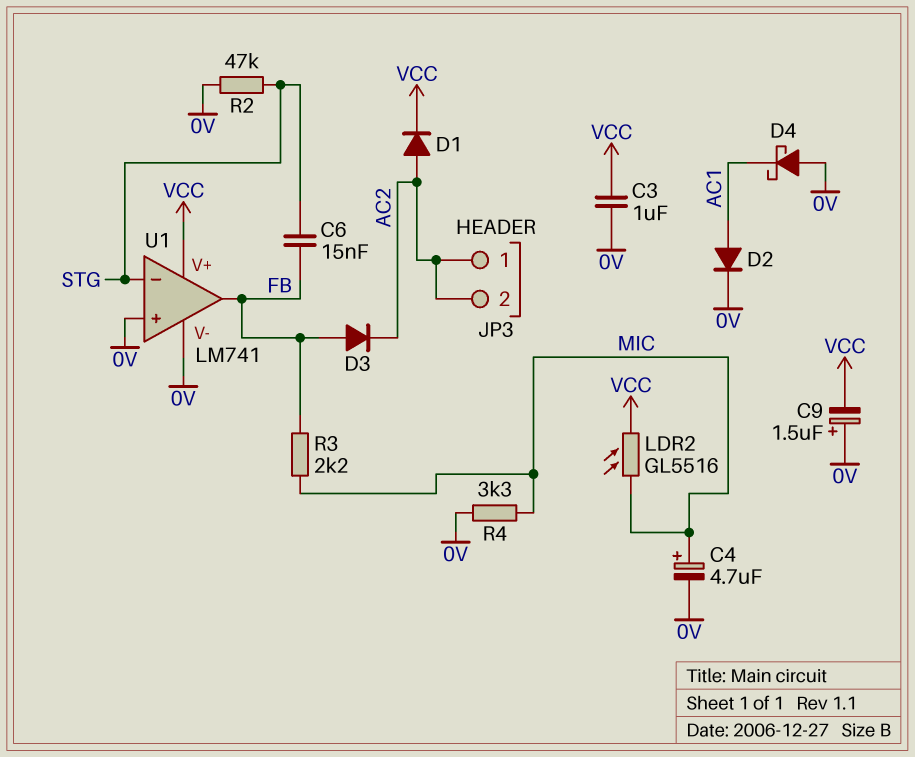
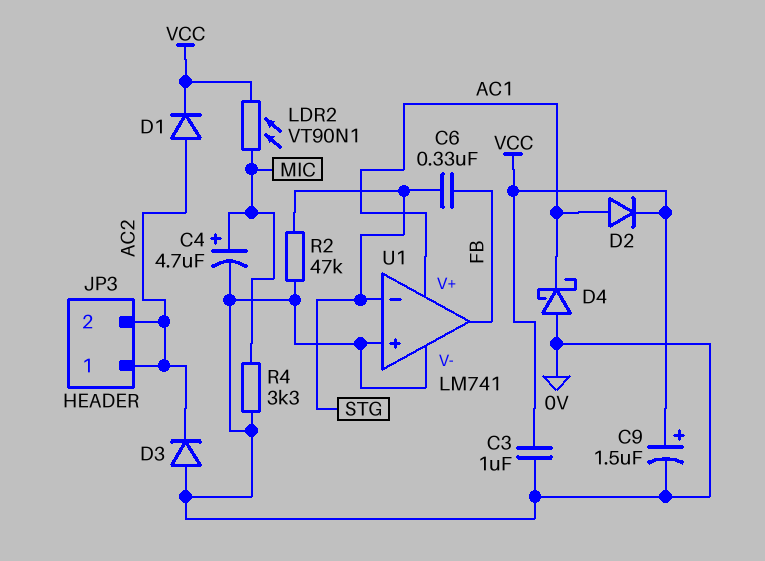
C6: 15nF (FB, STG) -> 330nF (FB, STG)
C9: 1.5uF (plus 0V, minus VCC) -> 1.5uF (plus VCC, minus 0V)
D2: diode (A AC1, K 0V) -> diode (A AC1, K VCC)
D3: diode (A FB, K AC2) -> diode (A 0V, K AC2)
LDR2: GL5516 (MIC, VCC) -> VT90N1 (MIC, VCC)
R3: 2.2k (FB, MIC) -> none
U1 pin V+: VCC -> AC1

